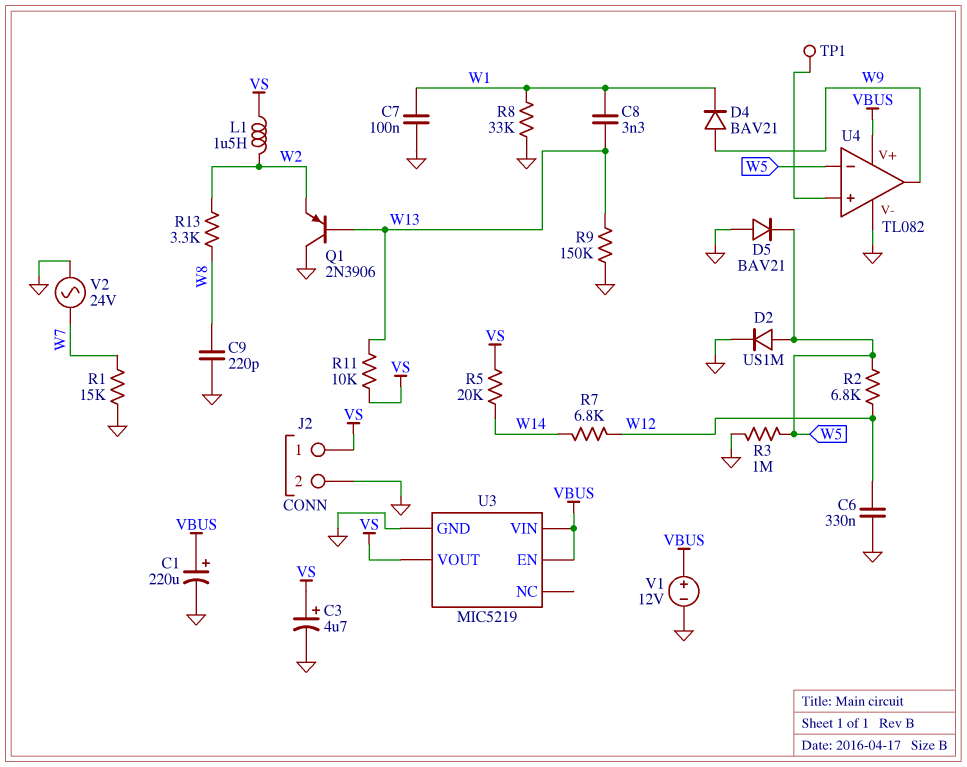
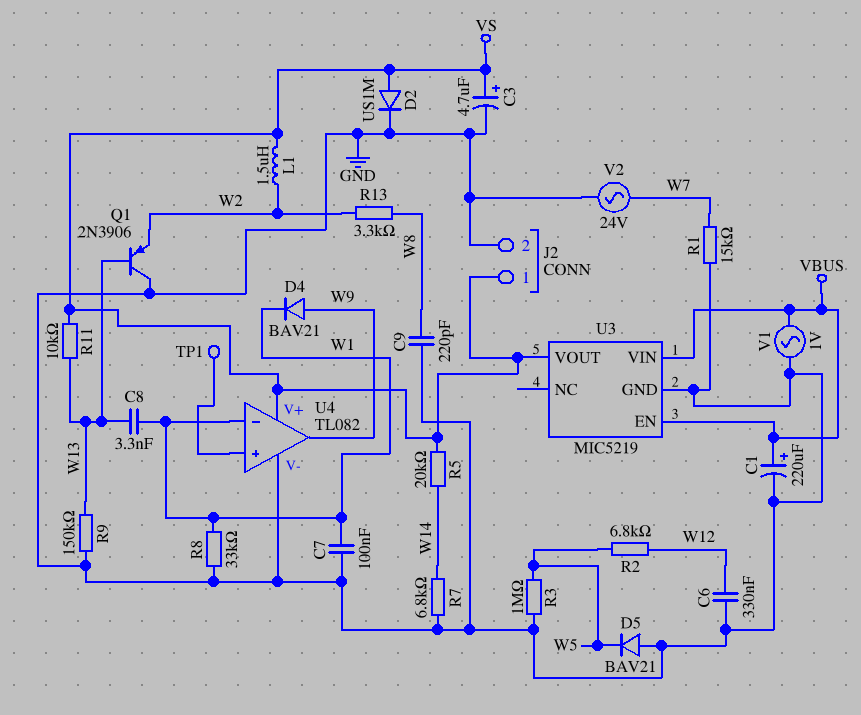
D2: diode US1M (A W5, K GND) -> diode US1M (A VS, K GND)
R7: 6.8k (W12, W14) -> 6.8k (GND, W14)
U4 pin V+: VBUS -> VS
U4 pin in-: W5 -> W1
V1: 12V (plus VBUS, minus GND) -> AC 1V (GND, VBUS)

